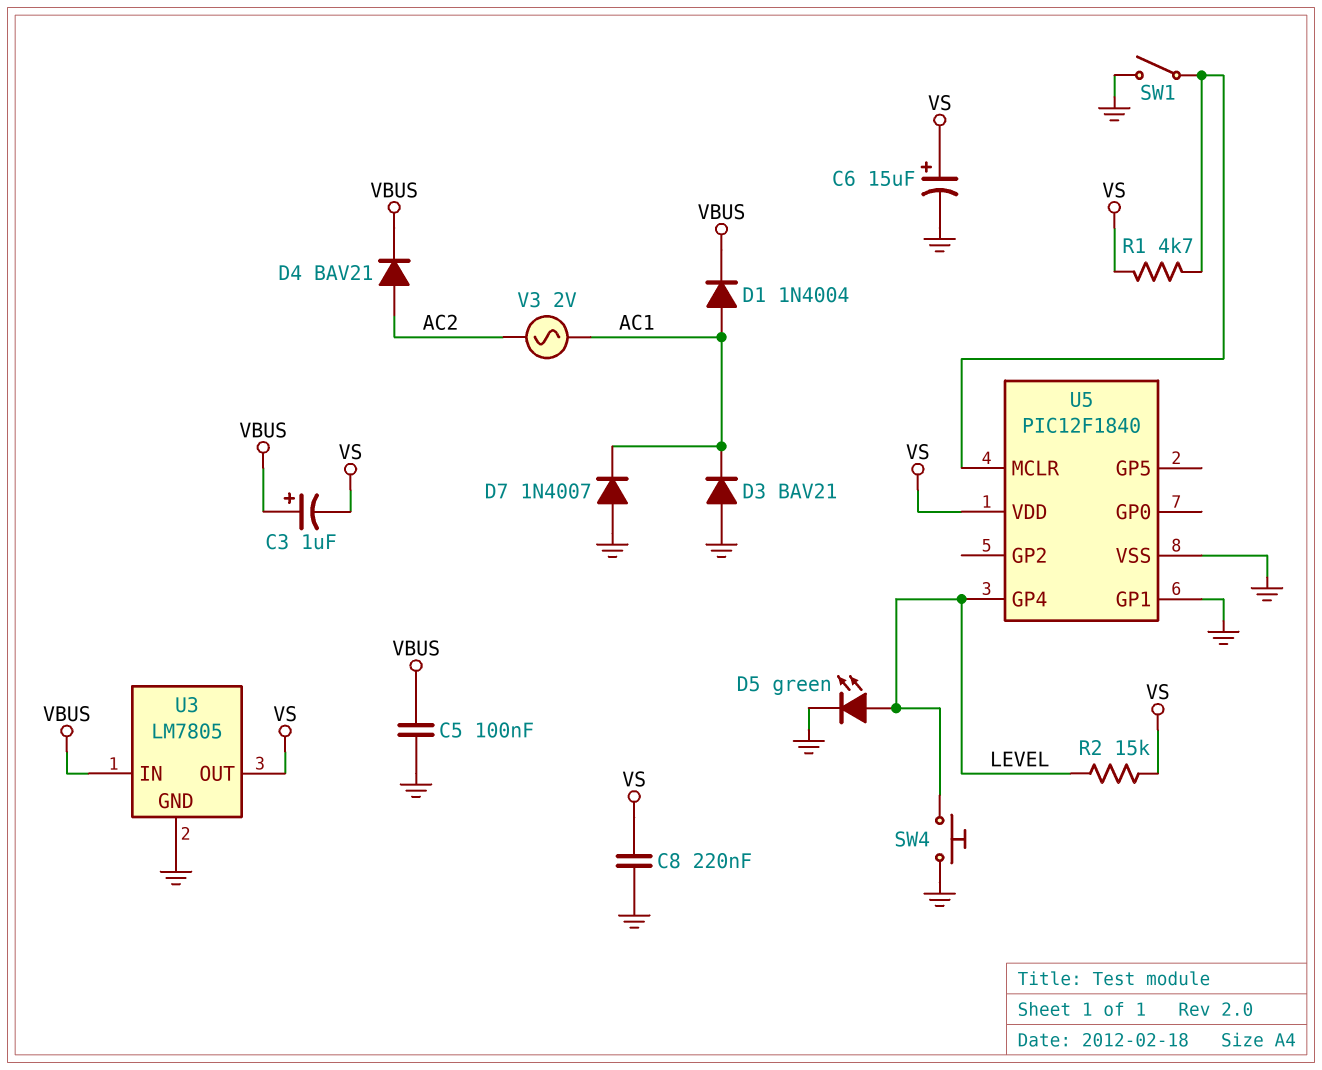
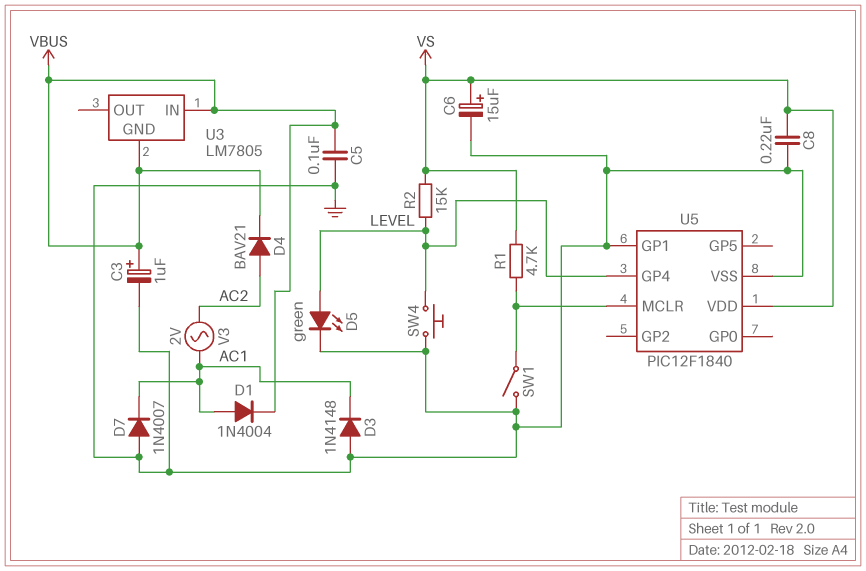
C3: 1uF (plus VBUS, minus VS) -> 1uF (plus VBUS, minus GND)
D3: diode BAV21 (A GND, K AC1) -> diode 1N4148 (A GND, K AC1)
U3 pin GND: GND -> VBUS
U3 pin OUT: VS -> none

